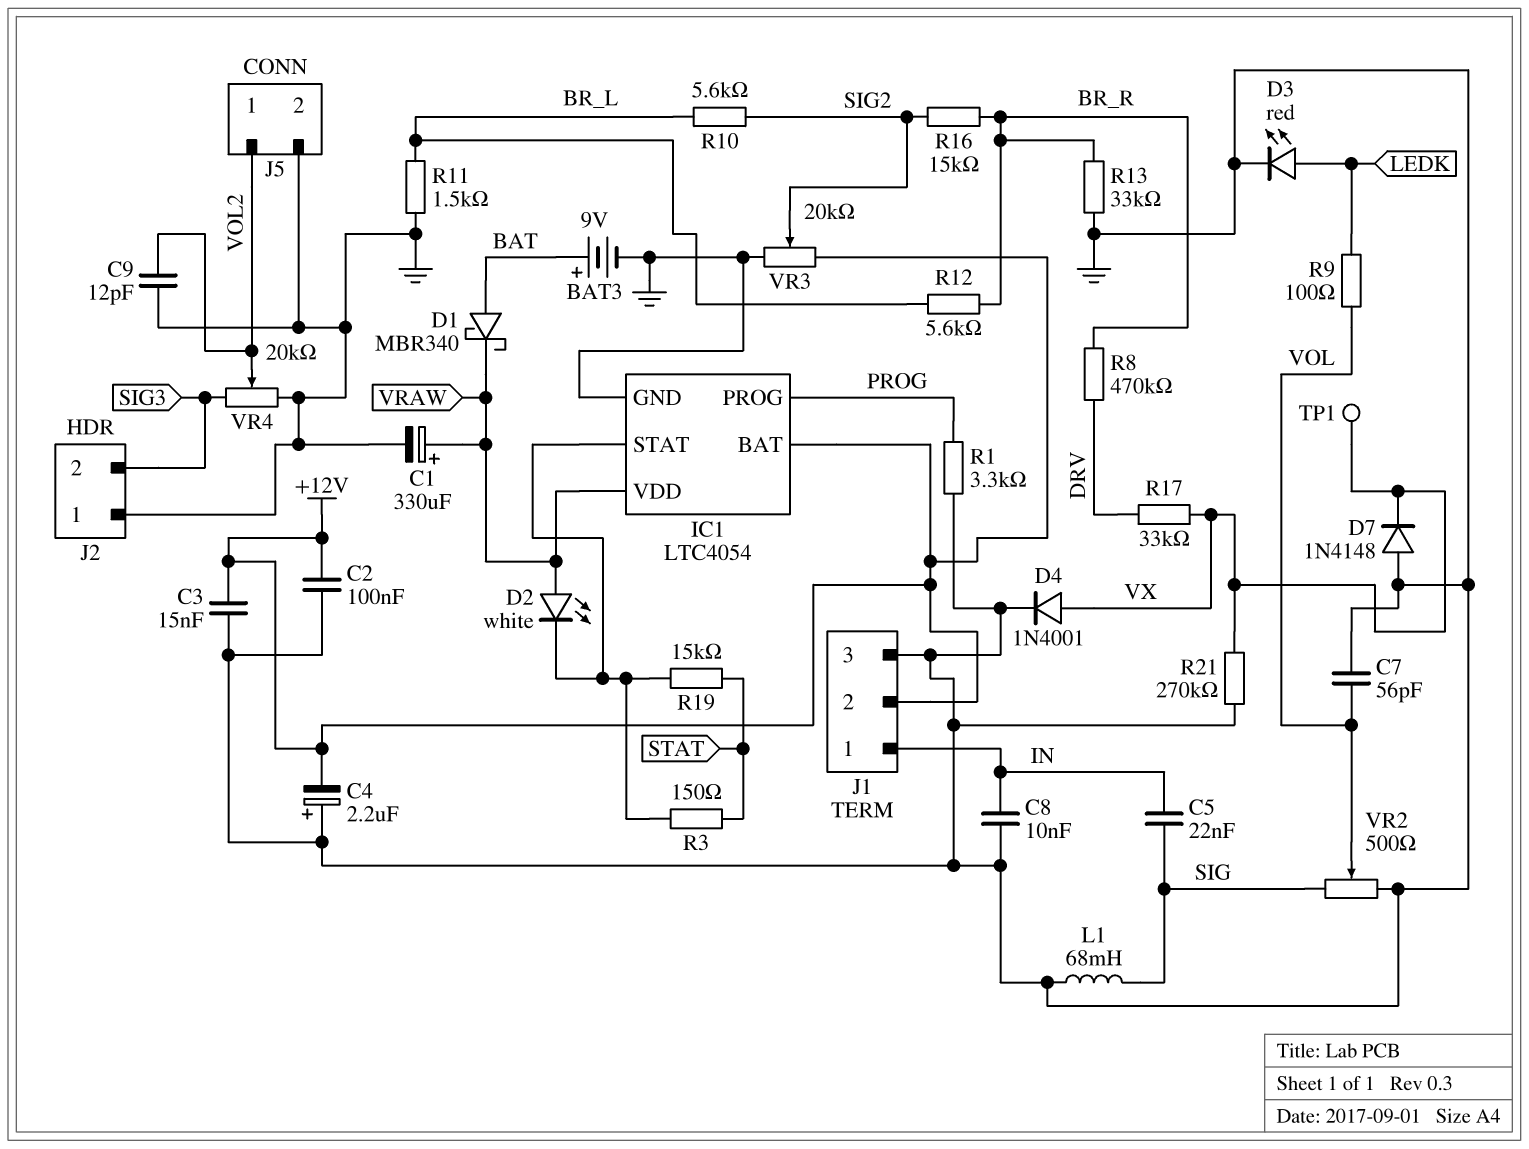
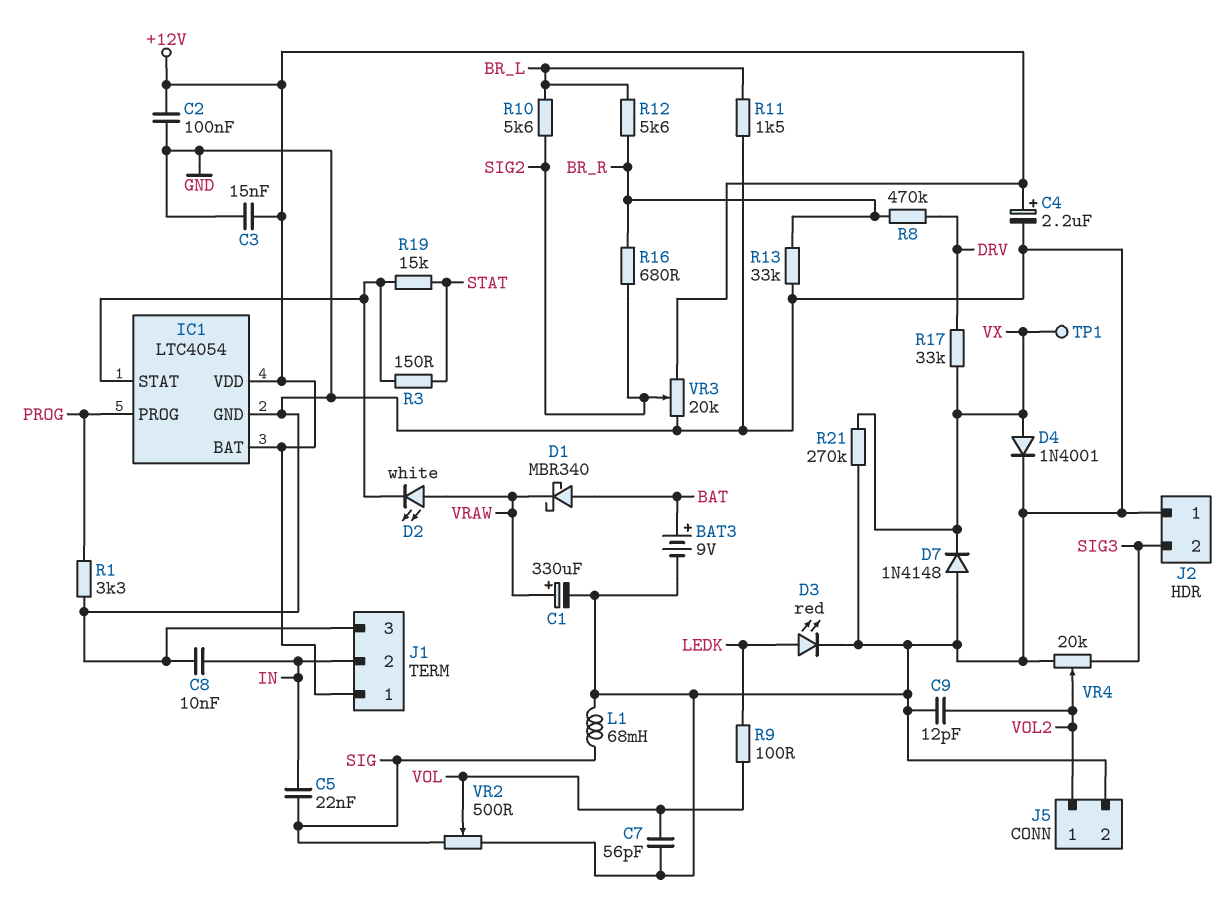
C4: 2.2uF (plus GND, minus +12V) -> 2.2uF (plus +12V, minus GND)
IC1 pin VDD: VRAW -> +12V
J1 pin 1: IN -> +12V
J1 pin 2: +12V -> IN
R16: 15k (BR_R, SIG2) -> 680 (BR_R, SIG2)

